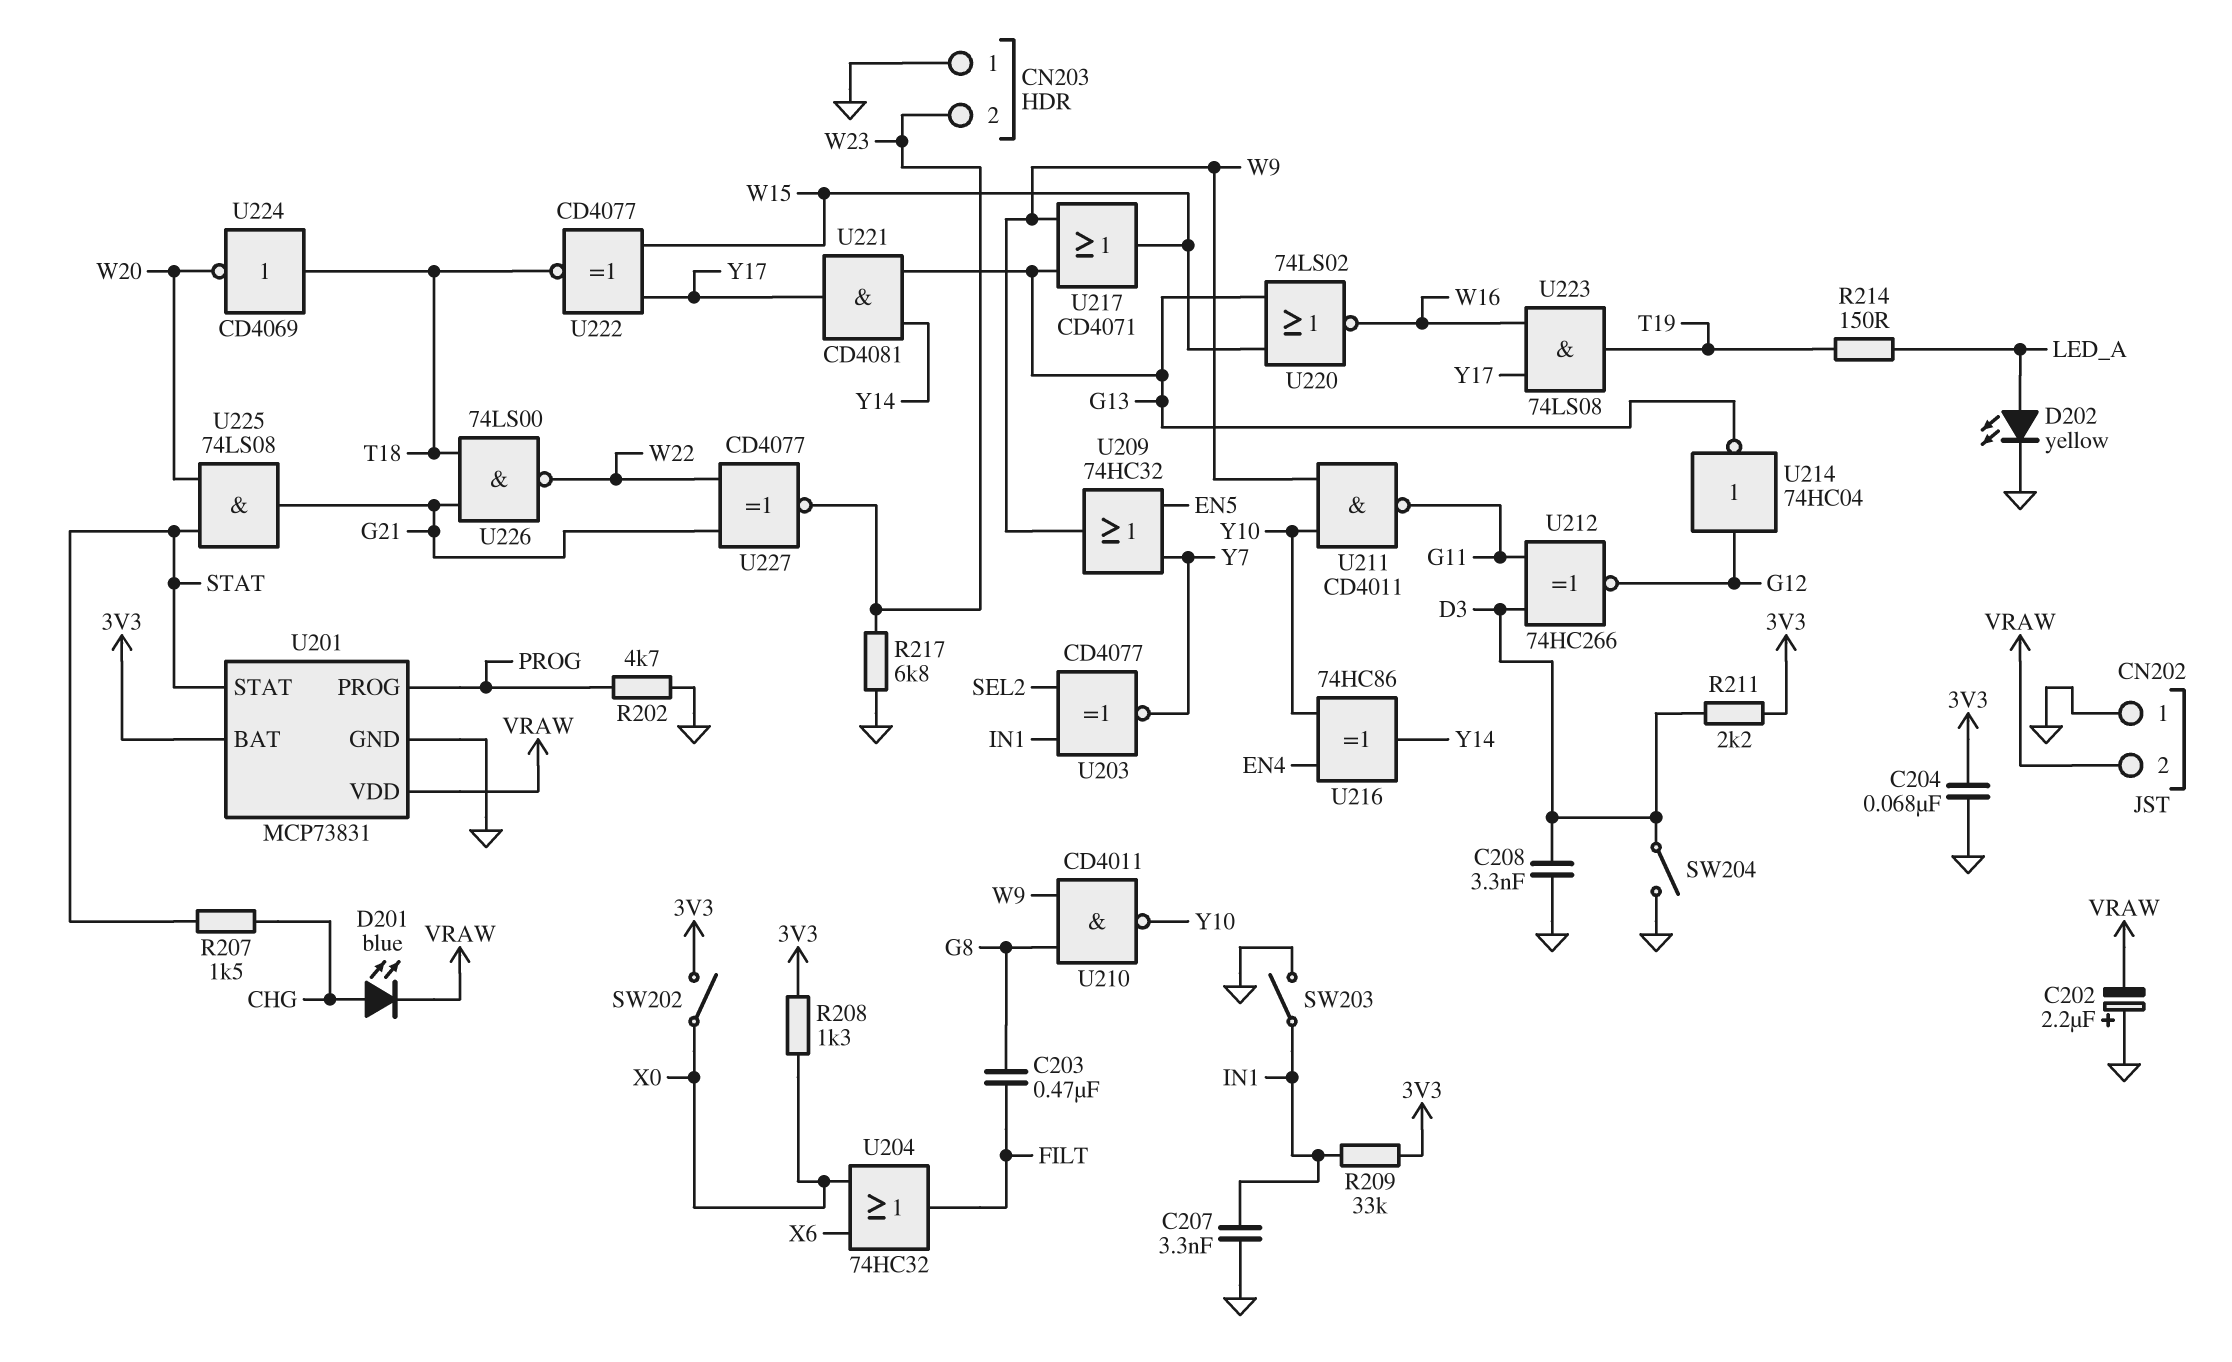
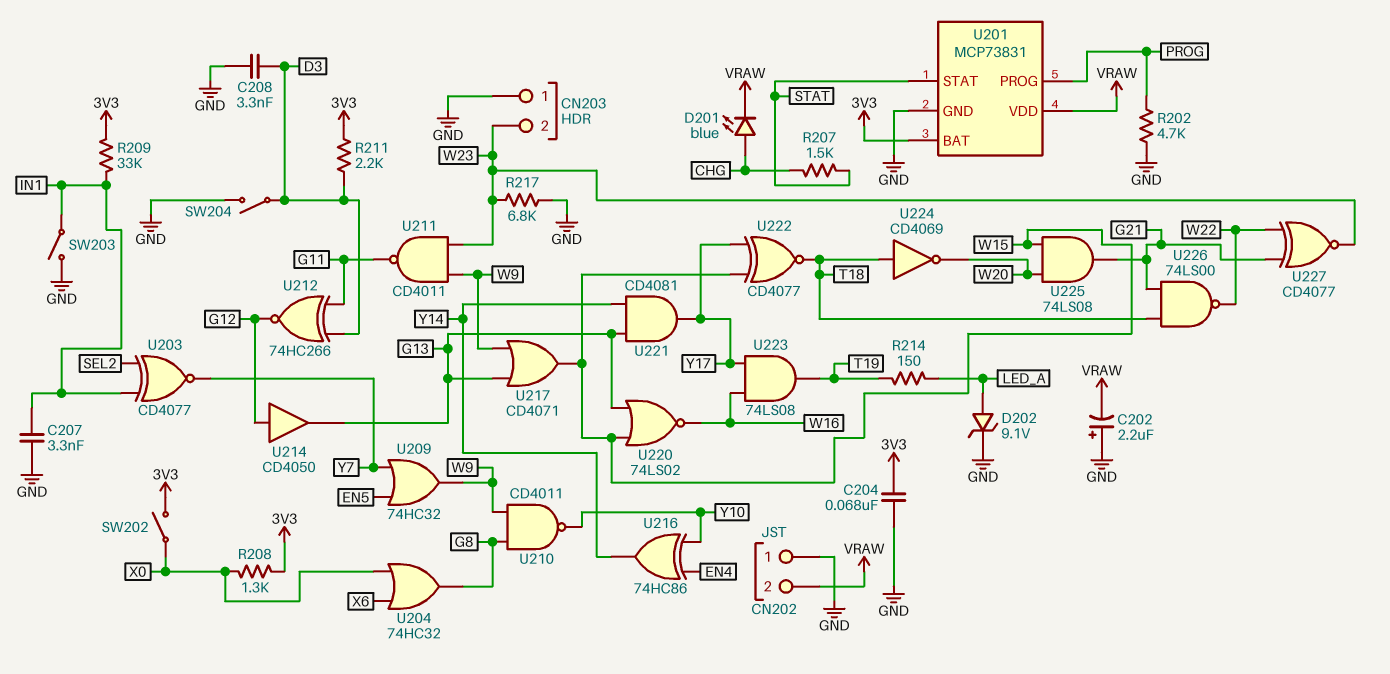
C203: 470nF (FILT, G8) -> none
D202: LED yellow (A LED_A, K GND) -> zener 9.1V (A LED_A, K GND)
U204: OR 74HC32 (in X0, in X6, out FILT) -> OR 74HC32 (in X0, in X6, out G8)
U211: NAND CD4011 (in W9, in Y10, out G11) -> NAND CD4011 (in W9, in W23, out G11)
U214: NOT 74HC04 (in G12, out G13) -> buffer CD4050 (in G12, out G13)
U225: AND 74LS08 (in STAT, in W20, out G21) -> AND 74LS08 (in W15, in W20, out G21)

